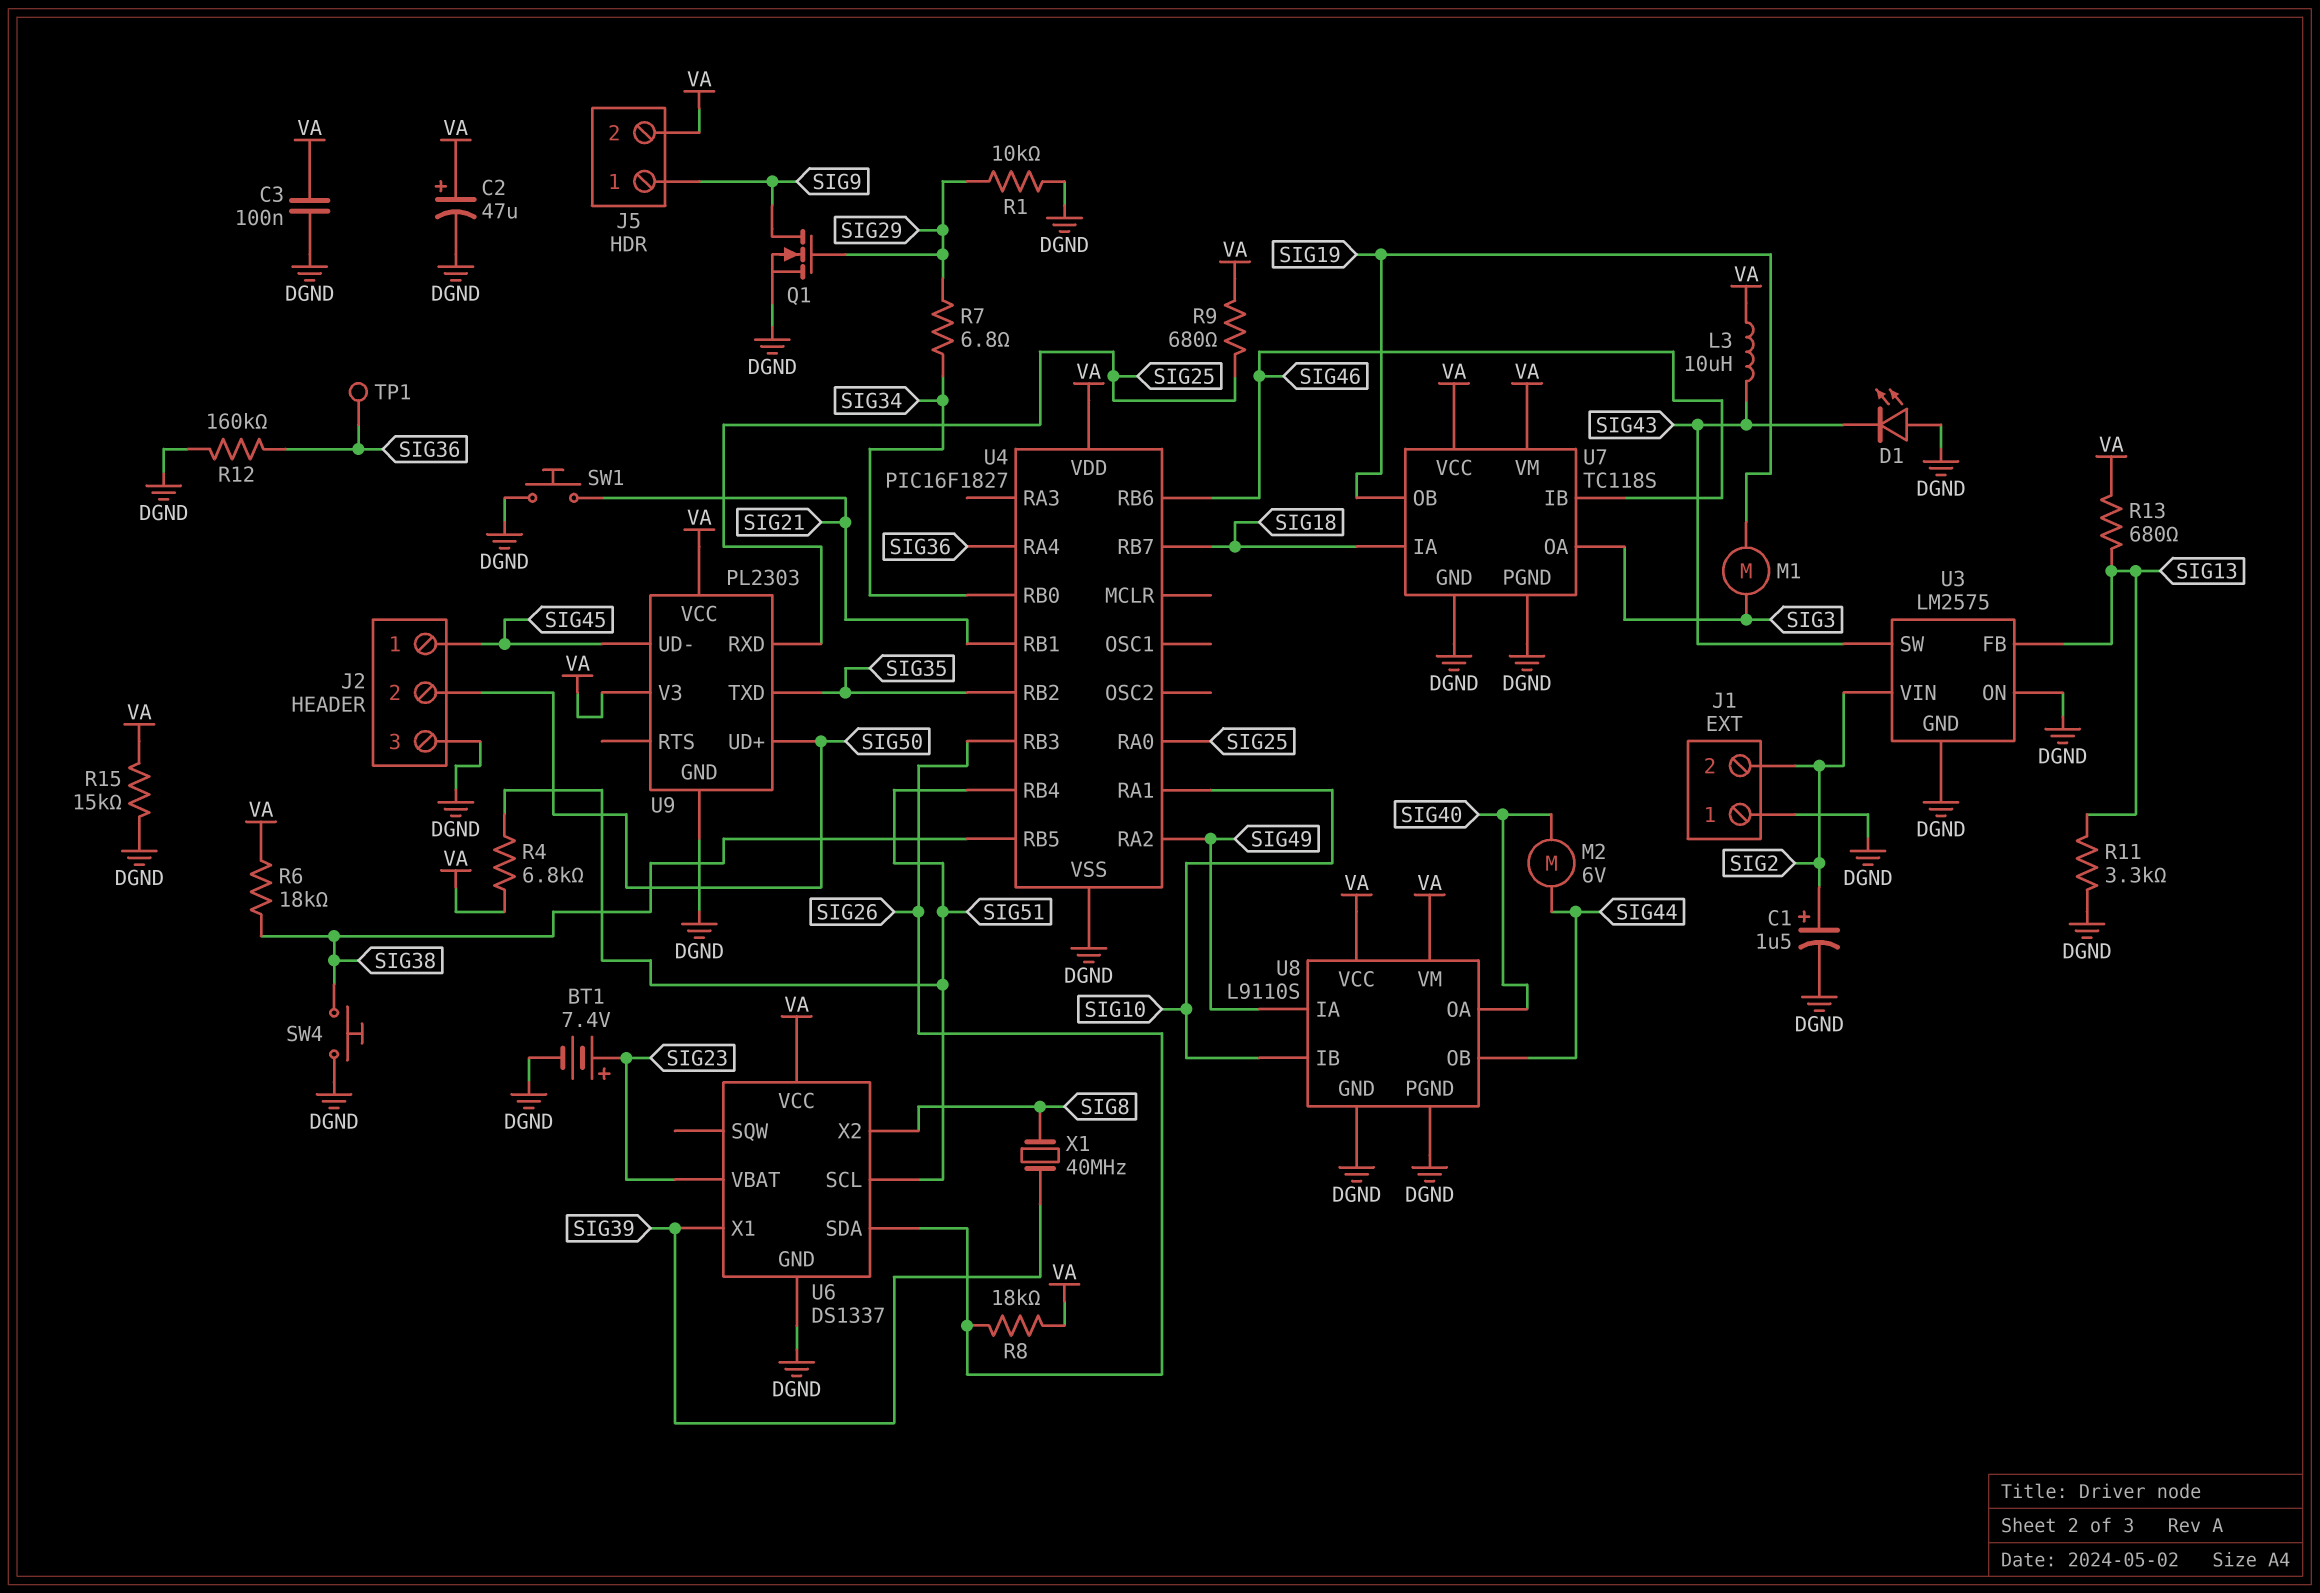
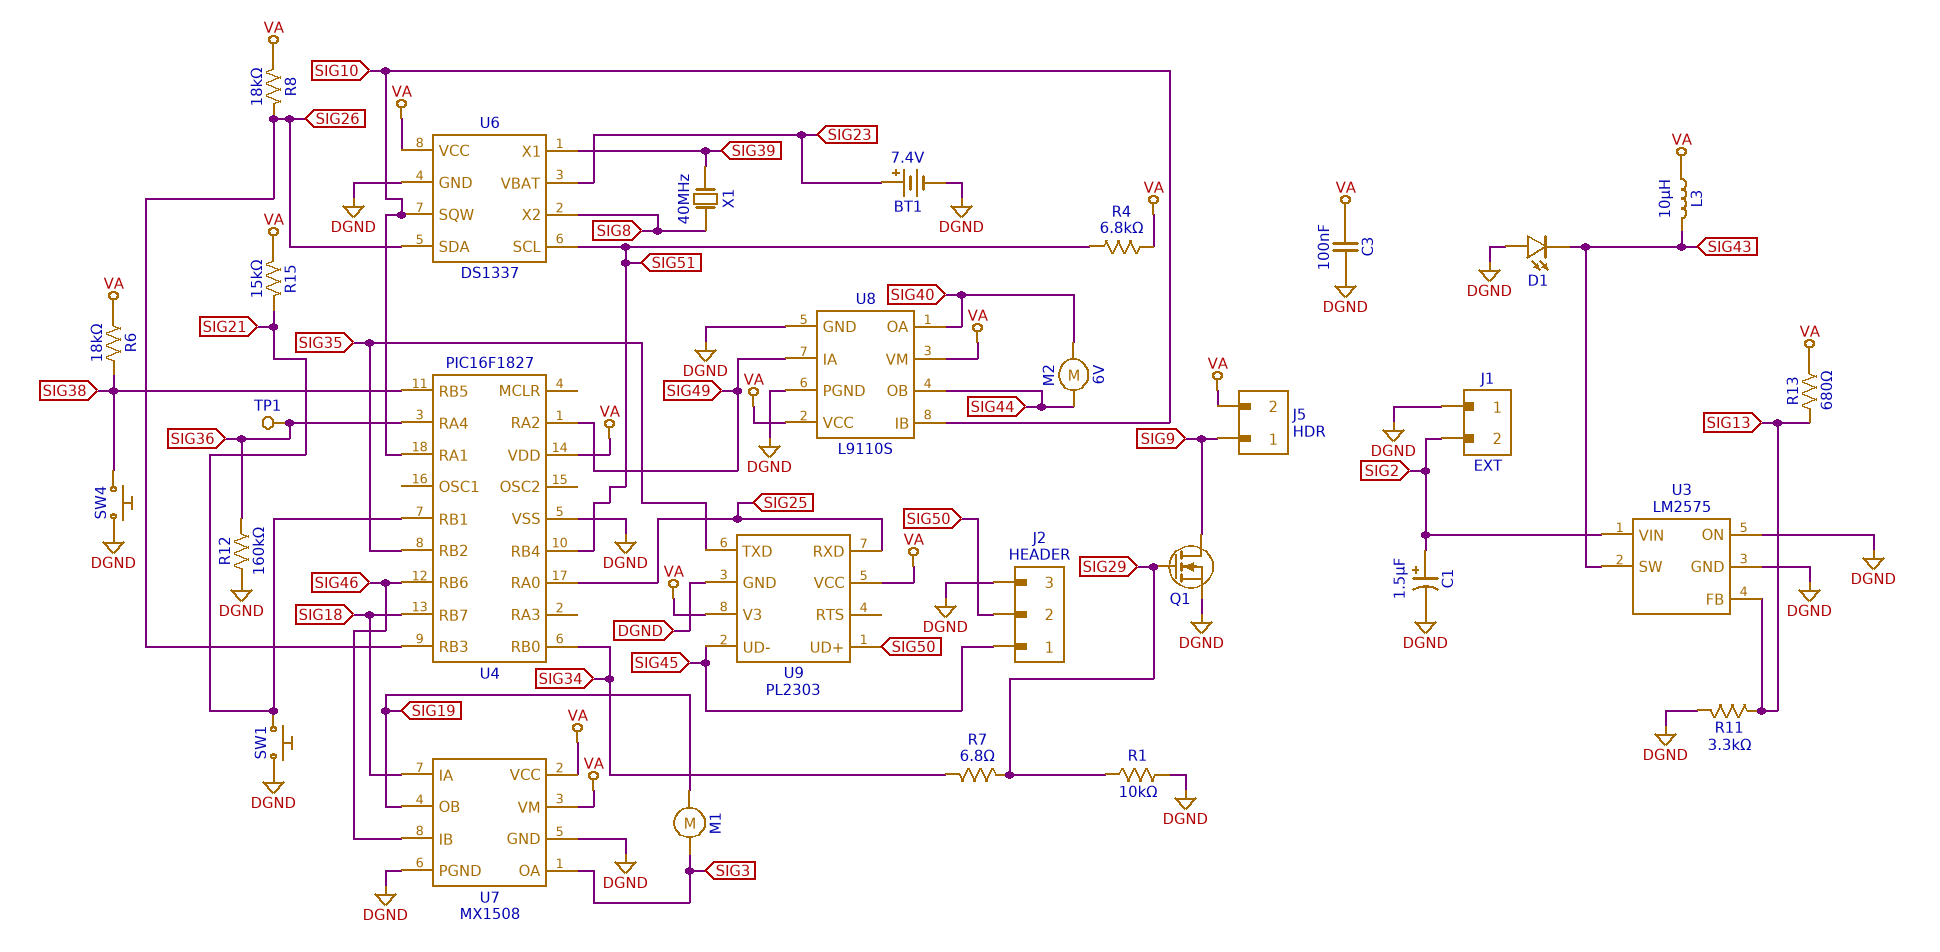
C2: 47uF (plus VA, minus DGND) -> none
R9: 680 (SIG25, VA) -> none
R15: 15k (DGND, VA) -> 15k (SIG21, VA)
U6 pin SQW: none -> SIG10
U7: TC118S -> MX1508

